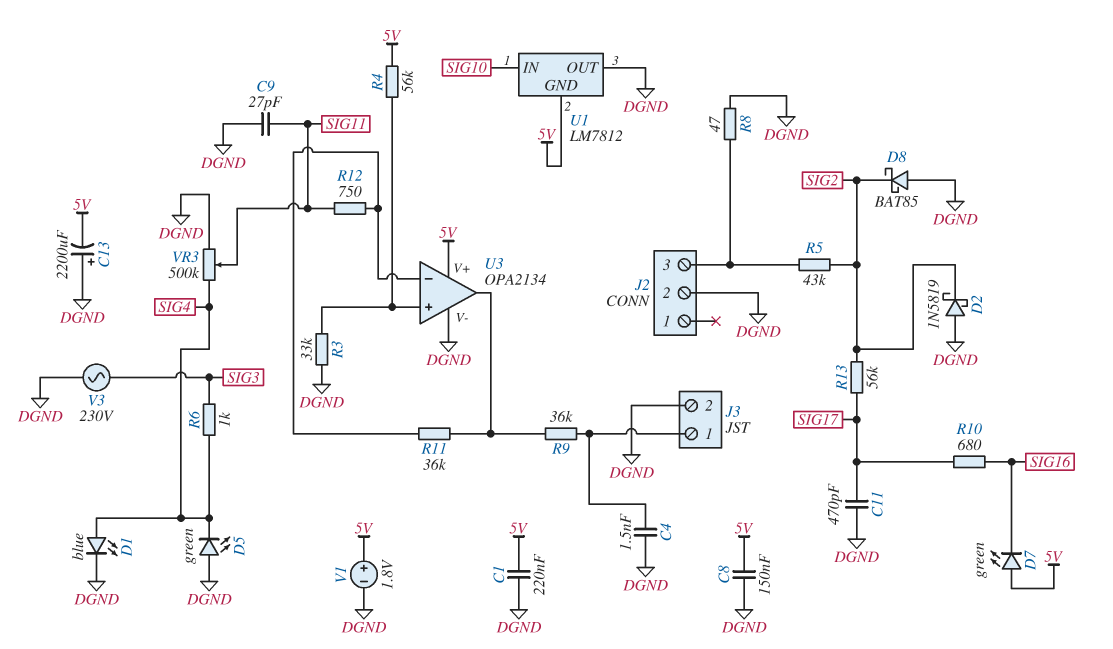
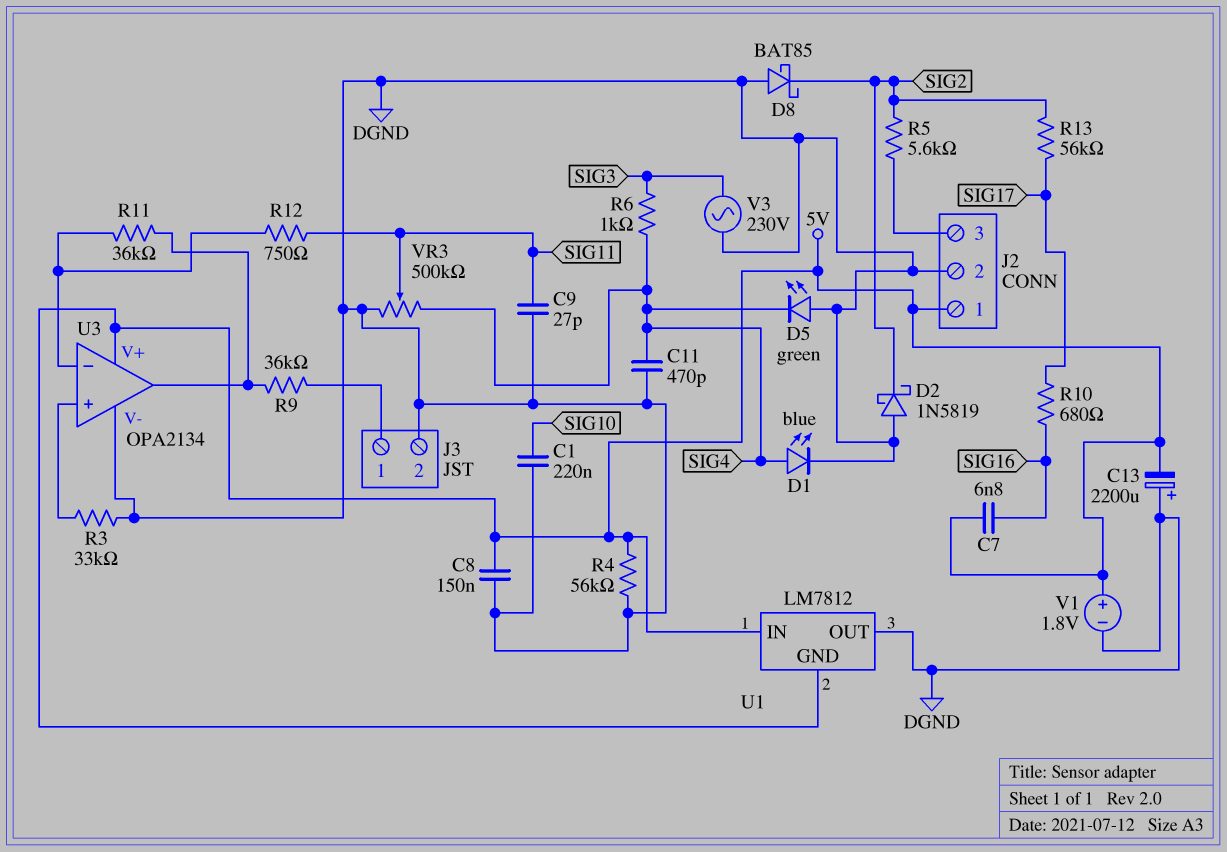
C1: 220nF (5V, DGND) -> 220nF (DGND, SIG10)
C4: 1.5nF (DGND, J3/1) -> none
C7: none -> 6.8nF (5V, SIG16)
C11: 470pF (DGND, SIG17) -> 470pF (DGND, SIG4)
D7: LED green (A 5V, K SIG16) -> none
J2 pin 1: none -> 5V
R4: 56k (5V, U3/in+) -> 56k (5V, DGND)
R5: 43k (J2/3, SIG2) -> 5.6k (J2/3, SIG2)
R8: 47 (DGND, J2/3) -> none
U1 pin IN: SIG10 -> 5V

